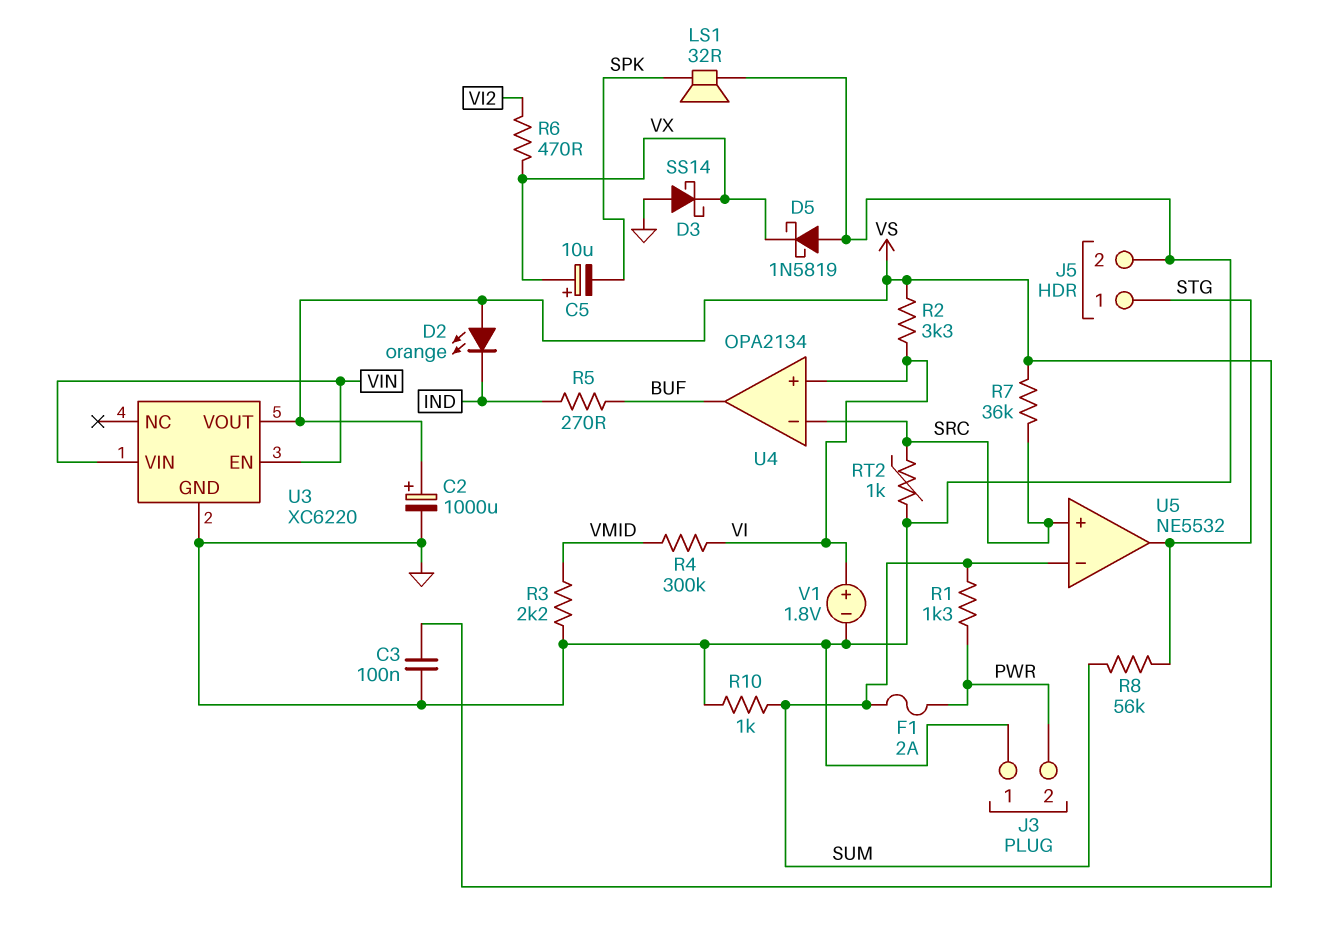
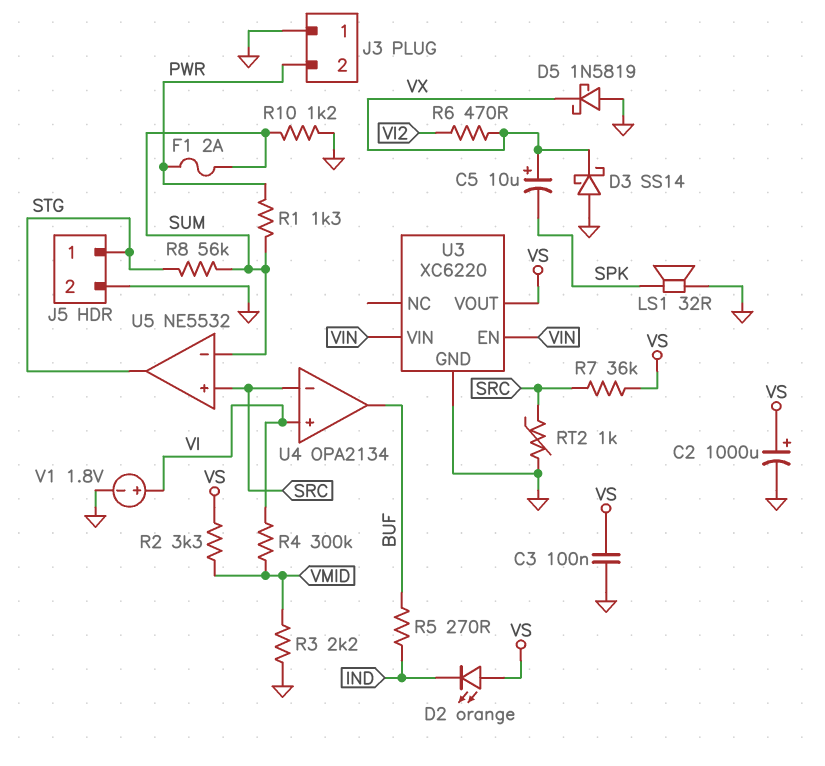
R2: 3.3k (VI, VS) -> 3.3k (VMID, VS)
R10: 1k (GND, SUM) -> 1.2k (GND, SUM)

